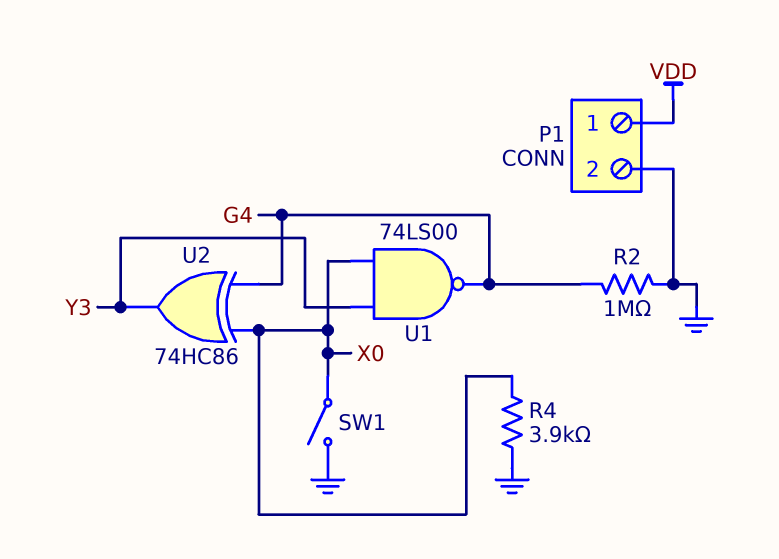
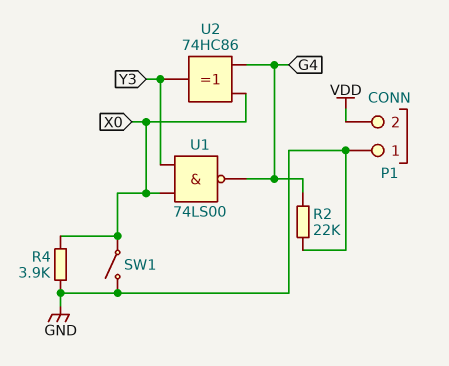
P1 pin 1: VDD -> GND
P1 pin 2: GND -> VDD
R2: 1M (G4, GND) -> 22k (G4, GND)

